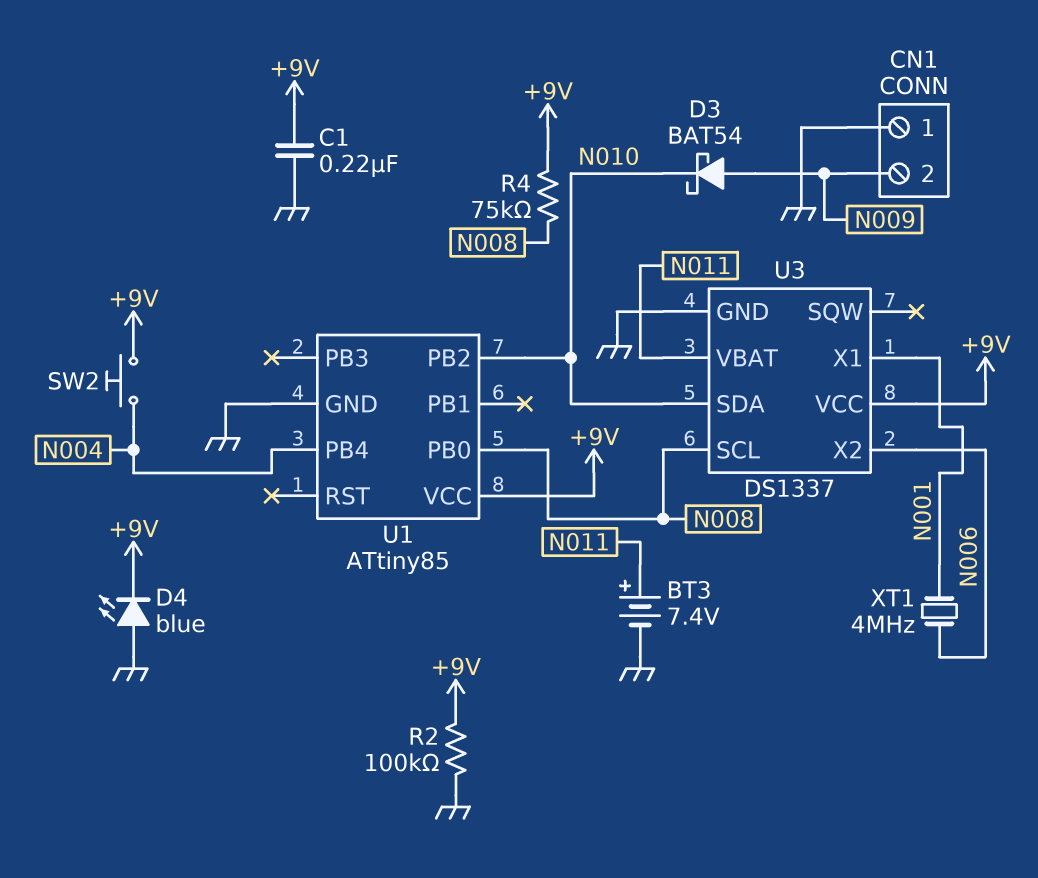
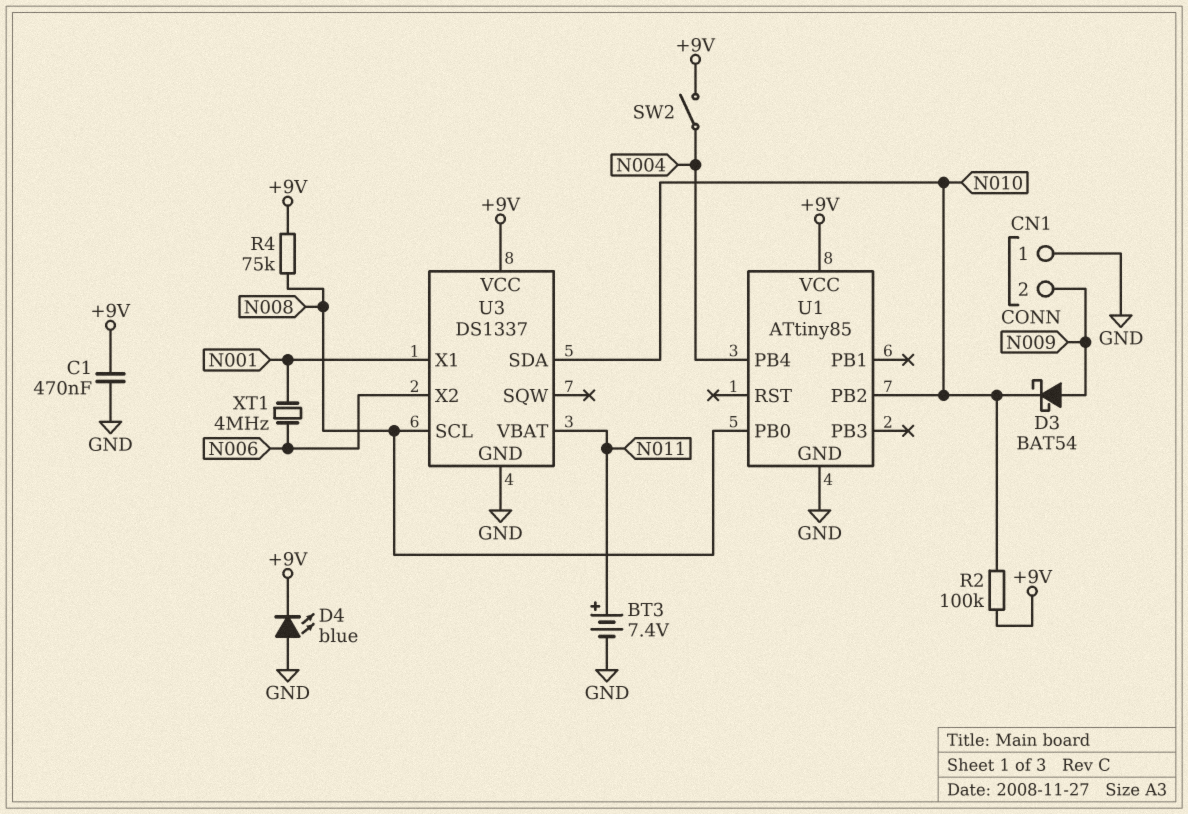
C1: 220nF (+9V, GND) -> 470nF (+9V, GND)
R2: 100k (+9V, GND) -> 100k (+9V, N010)
SW2: button (+9V, N004) -> switch (+9V, N004)

